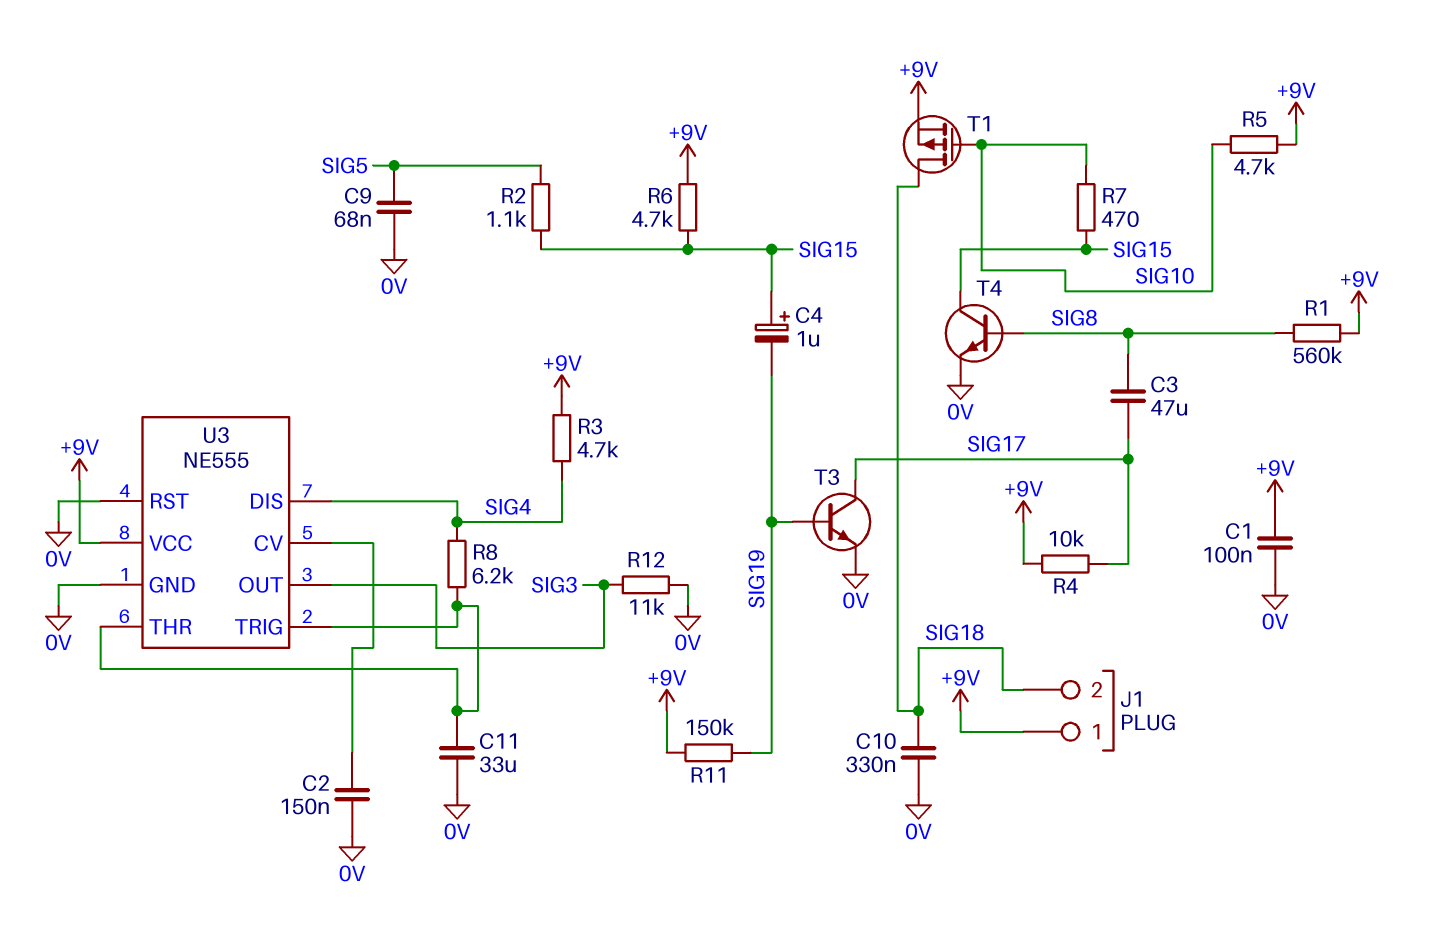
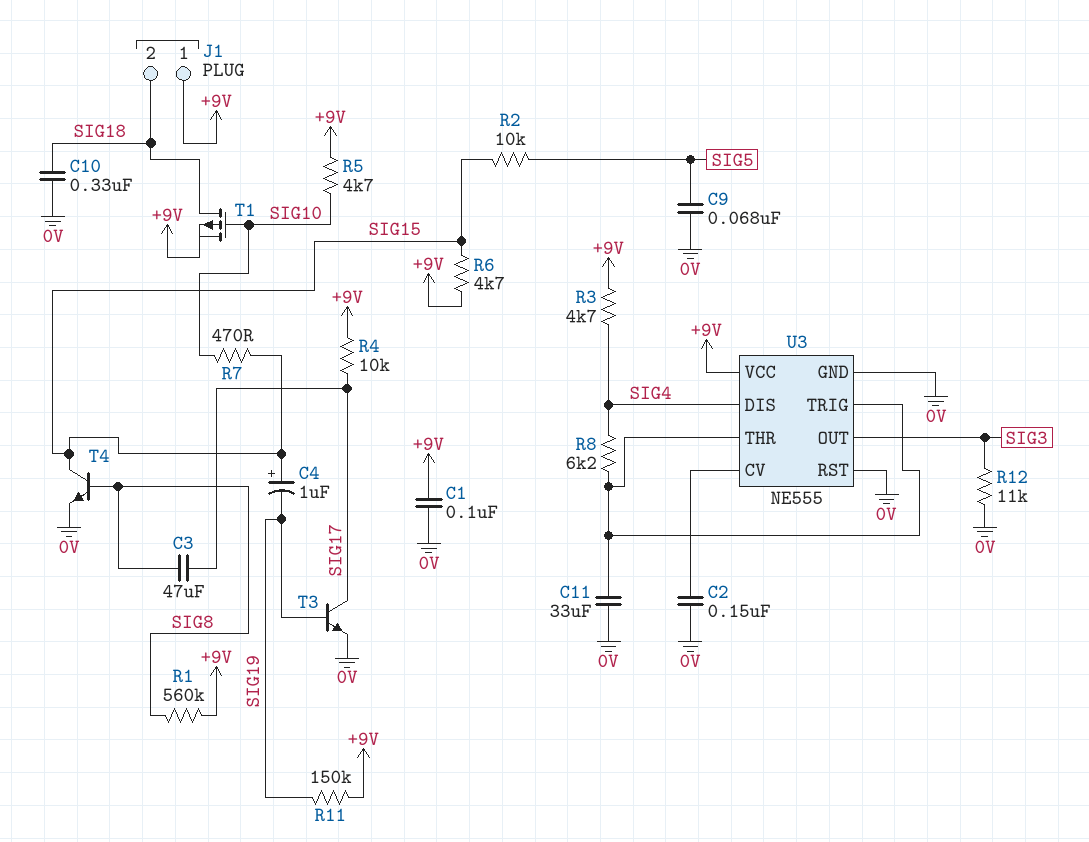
R2: 1.1k (SIG5, SIG15) -> 10k (SIG5, SIG15)

